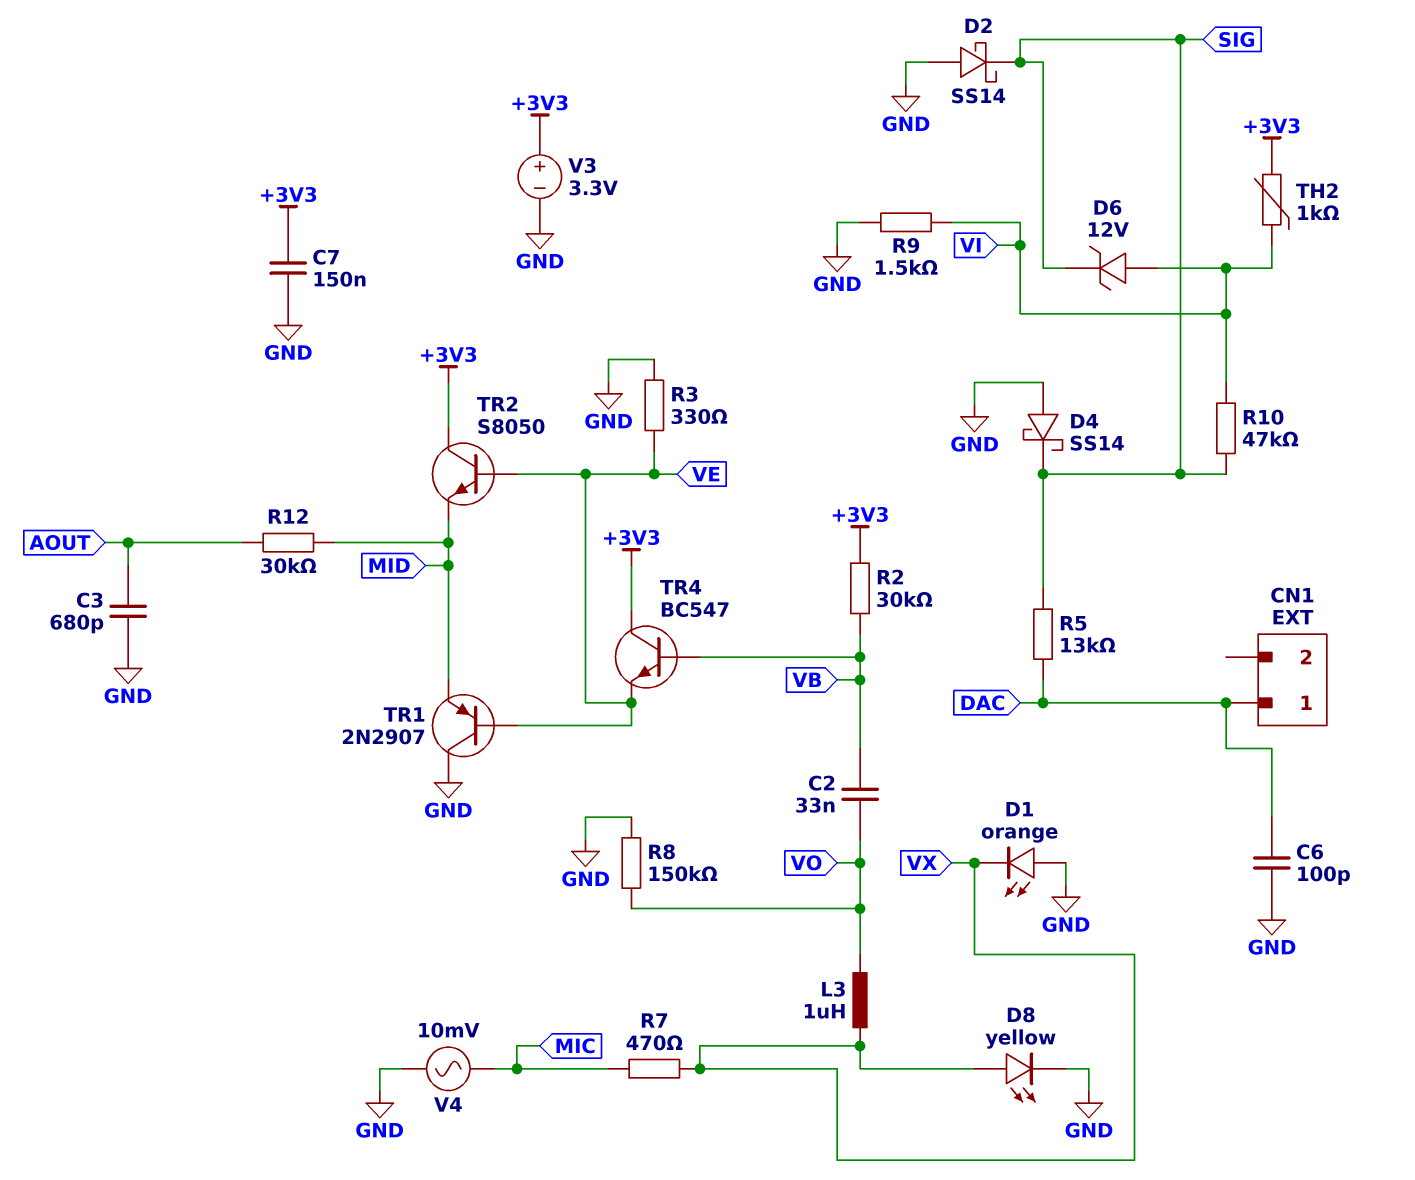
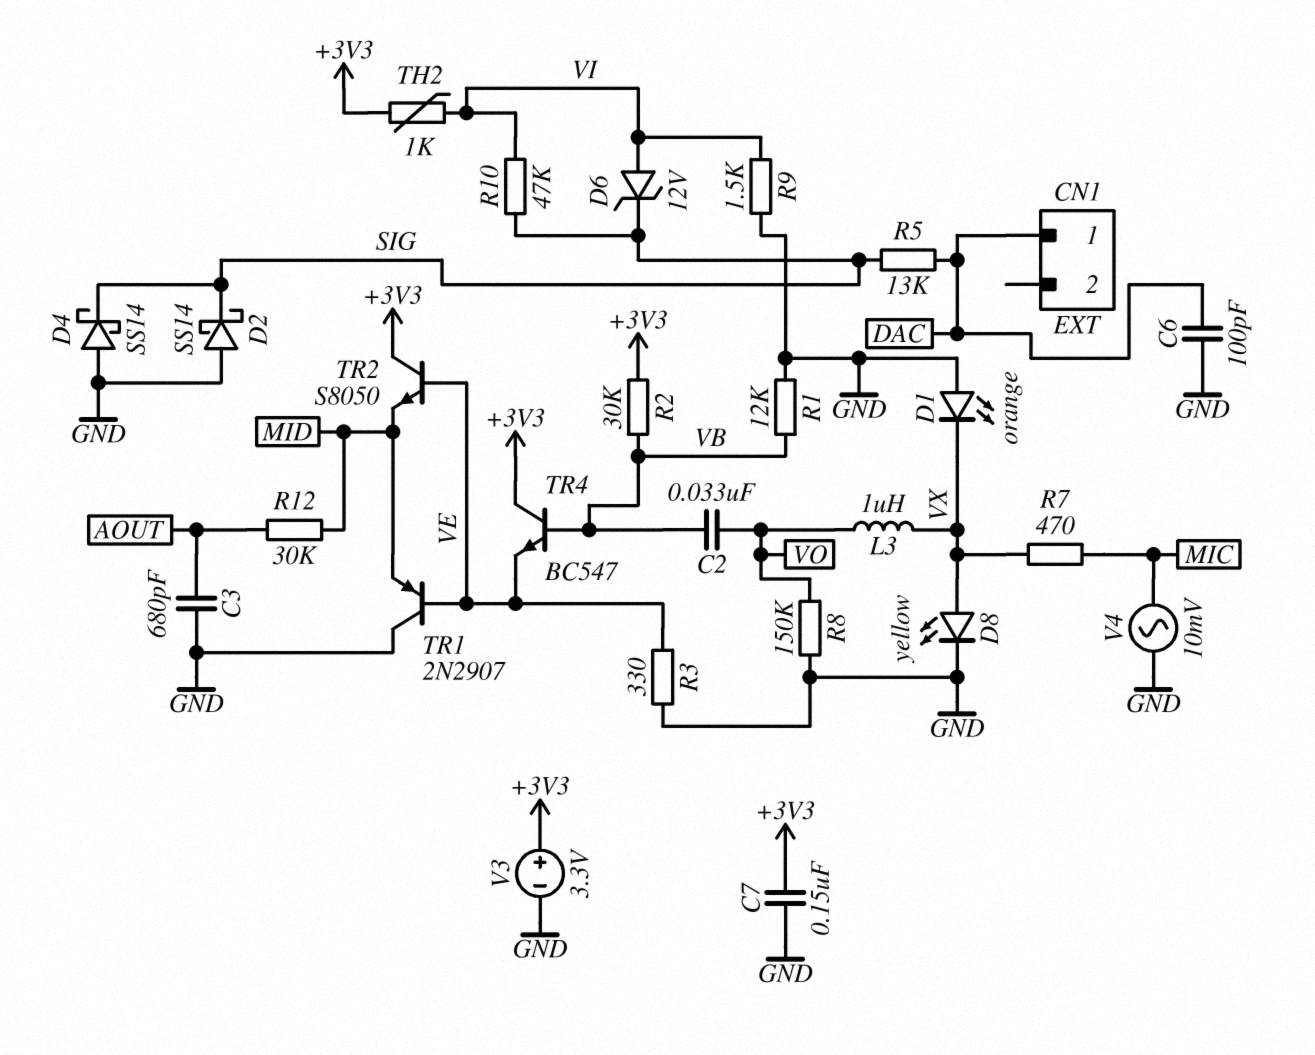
R1: none -> 12k (GND, VB)

